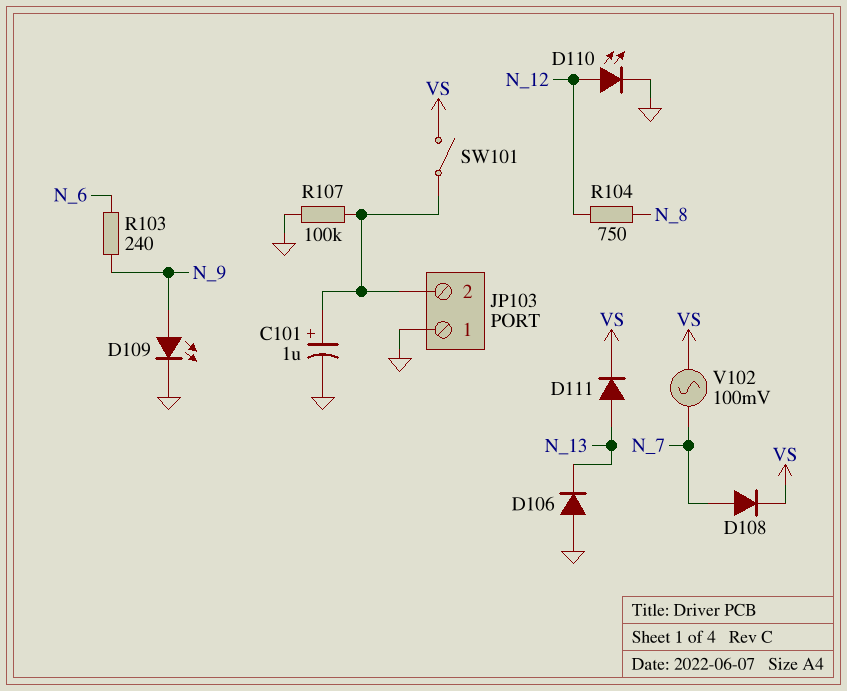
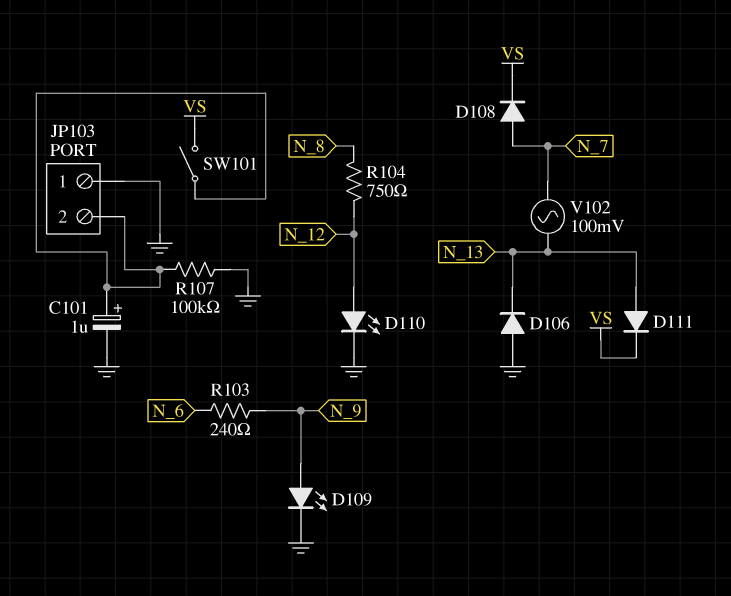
V102: AC 100mV (N_7, VS) -> AC 100mV (N_7, N_13)

